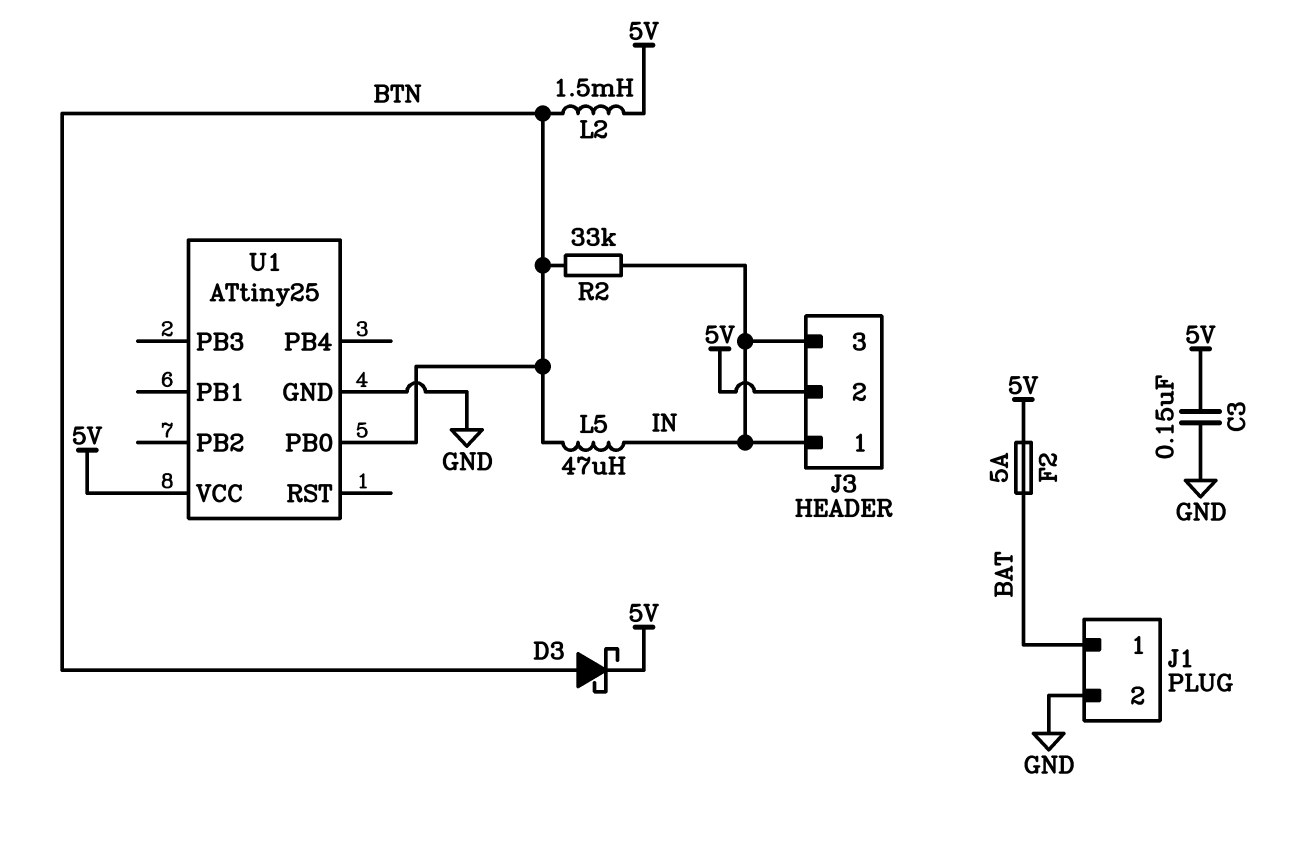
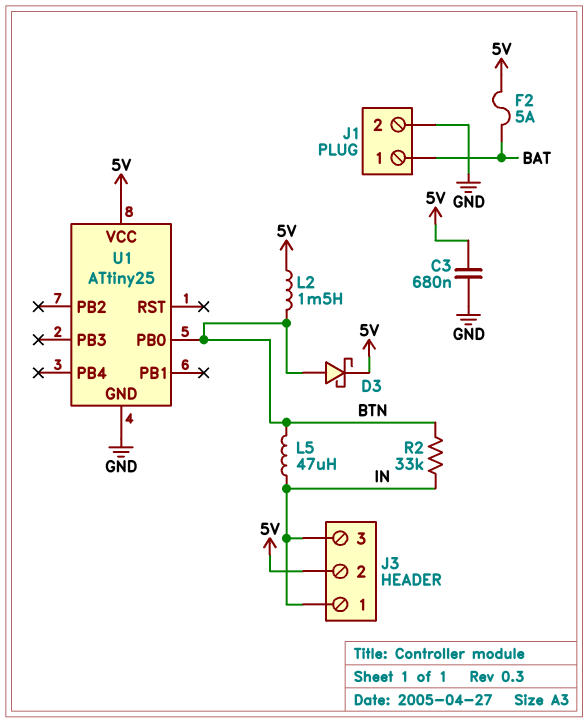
C3: 150nF (5V, GND) -> 680nF (5V, GND)

